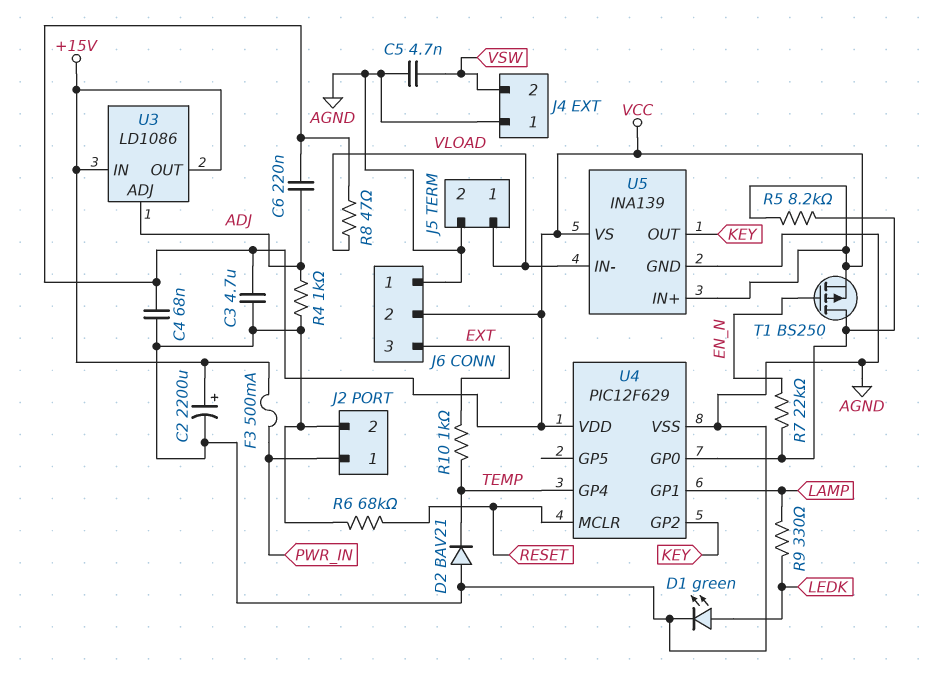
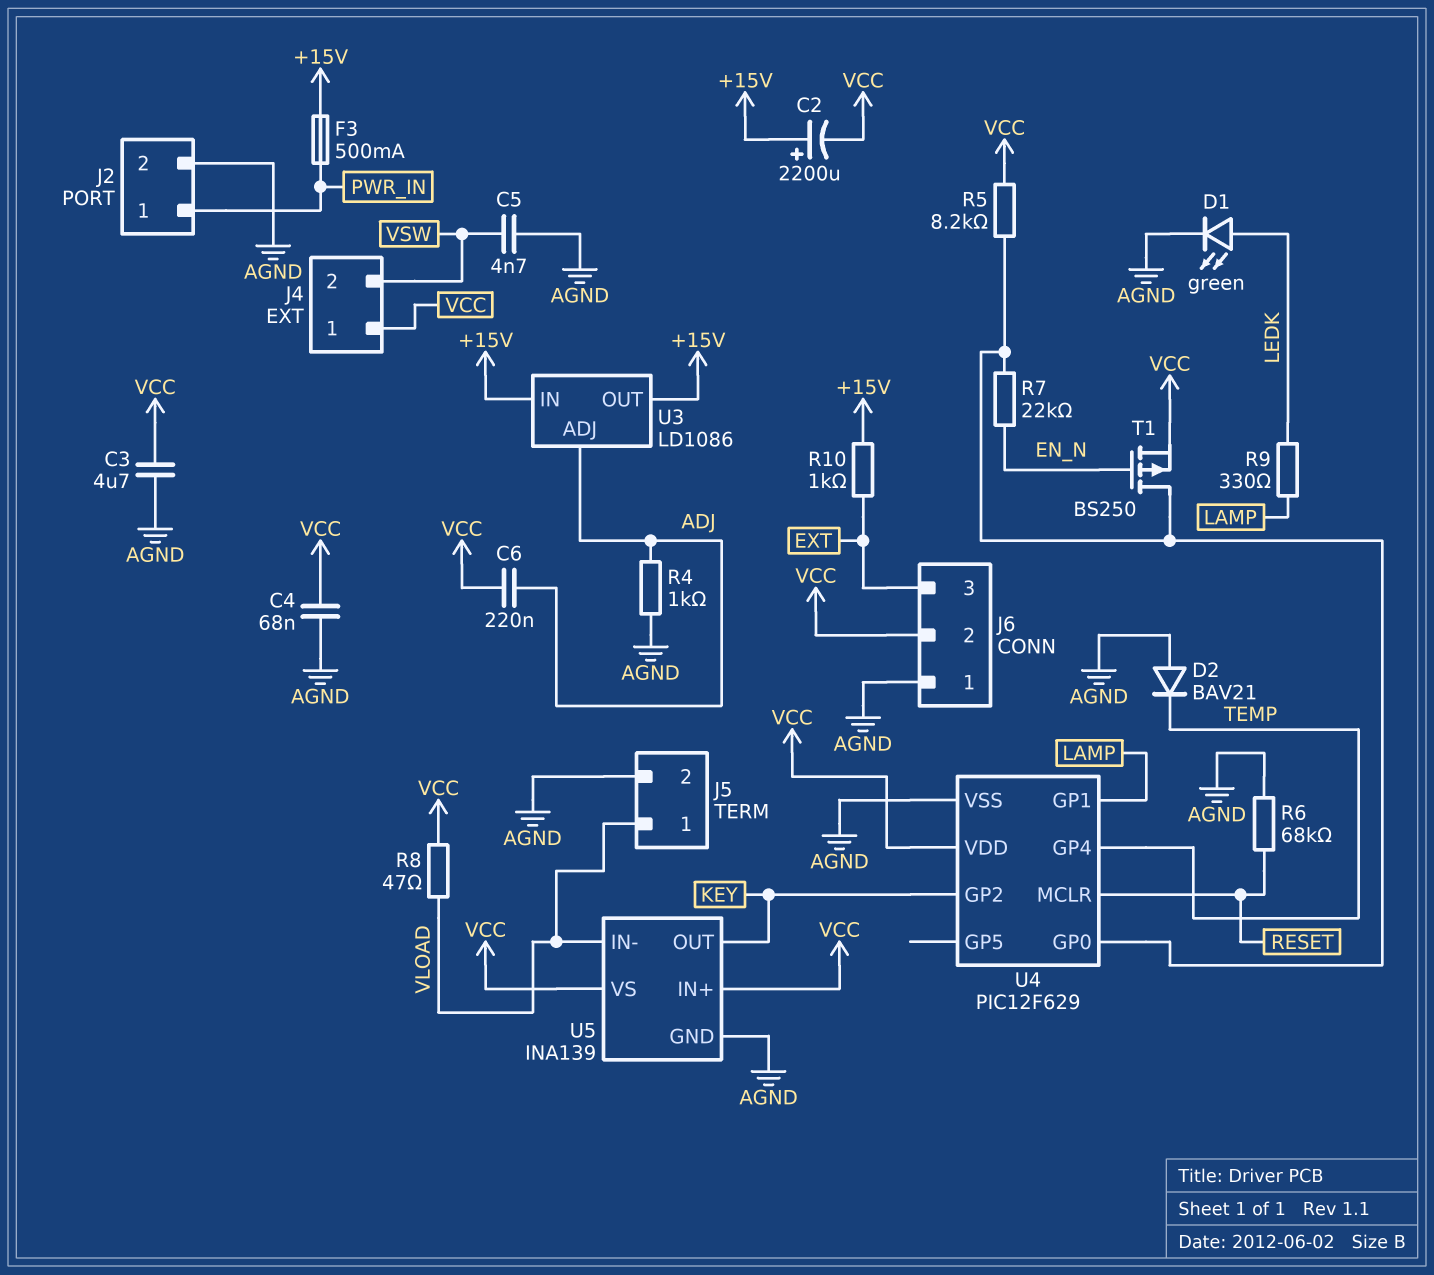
C2: 2200uF (plus +15V, minus AGND) -> 2200uF (plus +15V, minus VCC)
J4 pin 1: AGND -> VCC
R10: 1k (EXT, TEMP) -> 1k (+15V, EXT)

